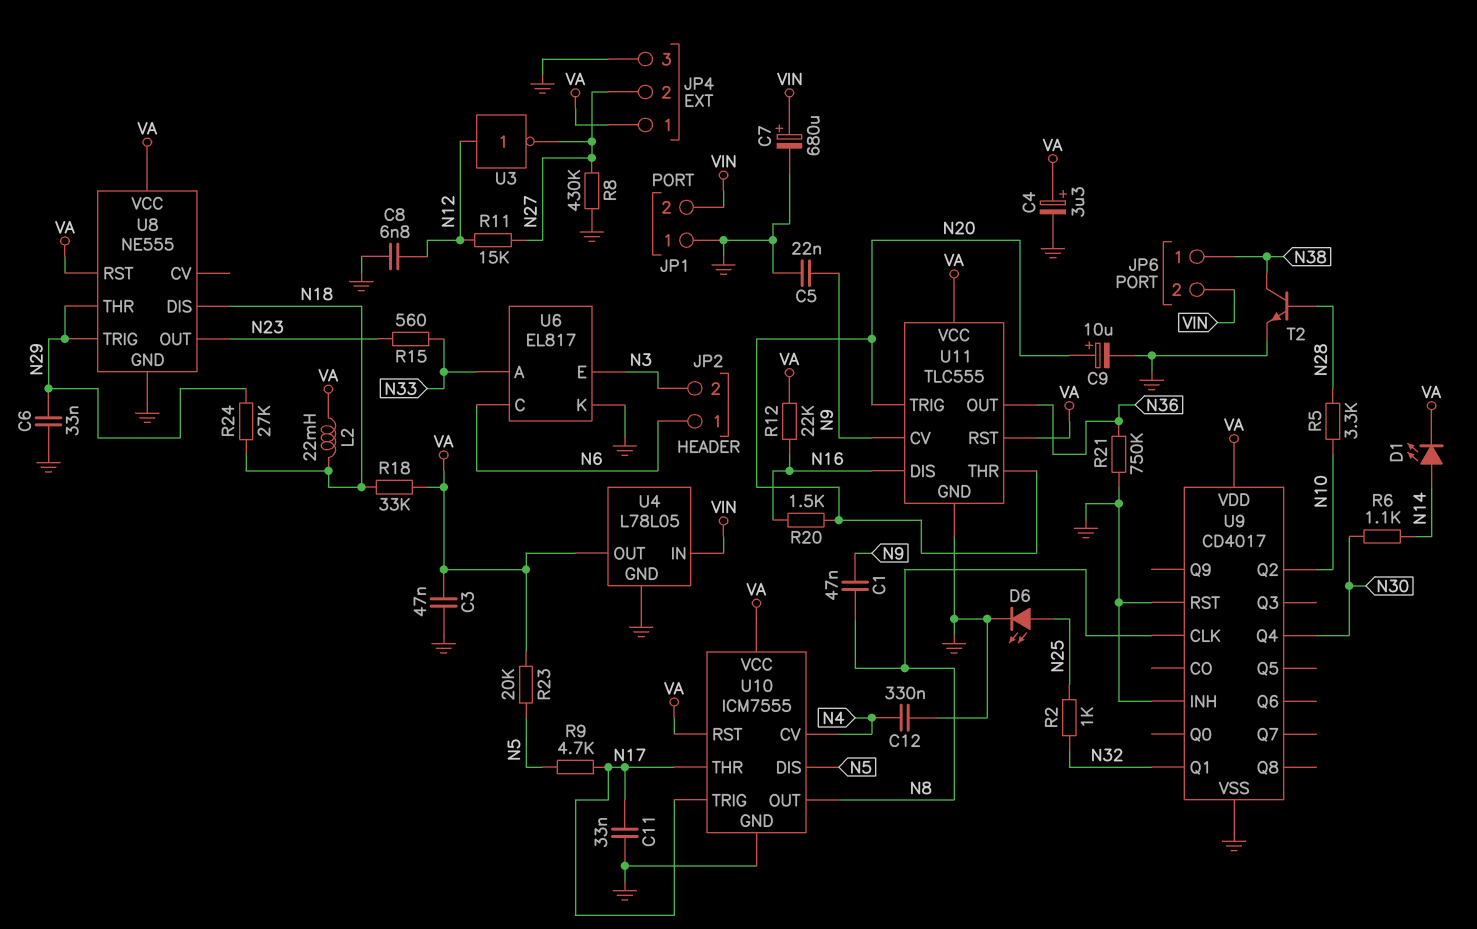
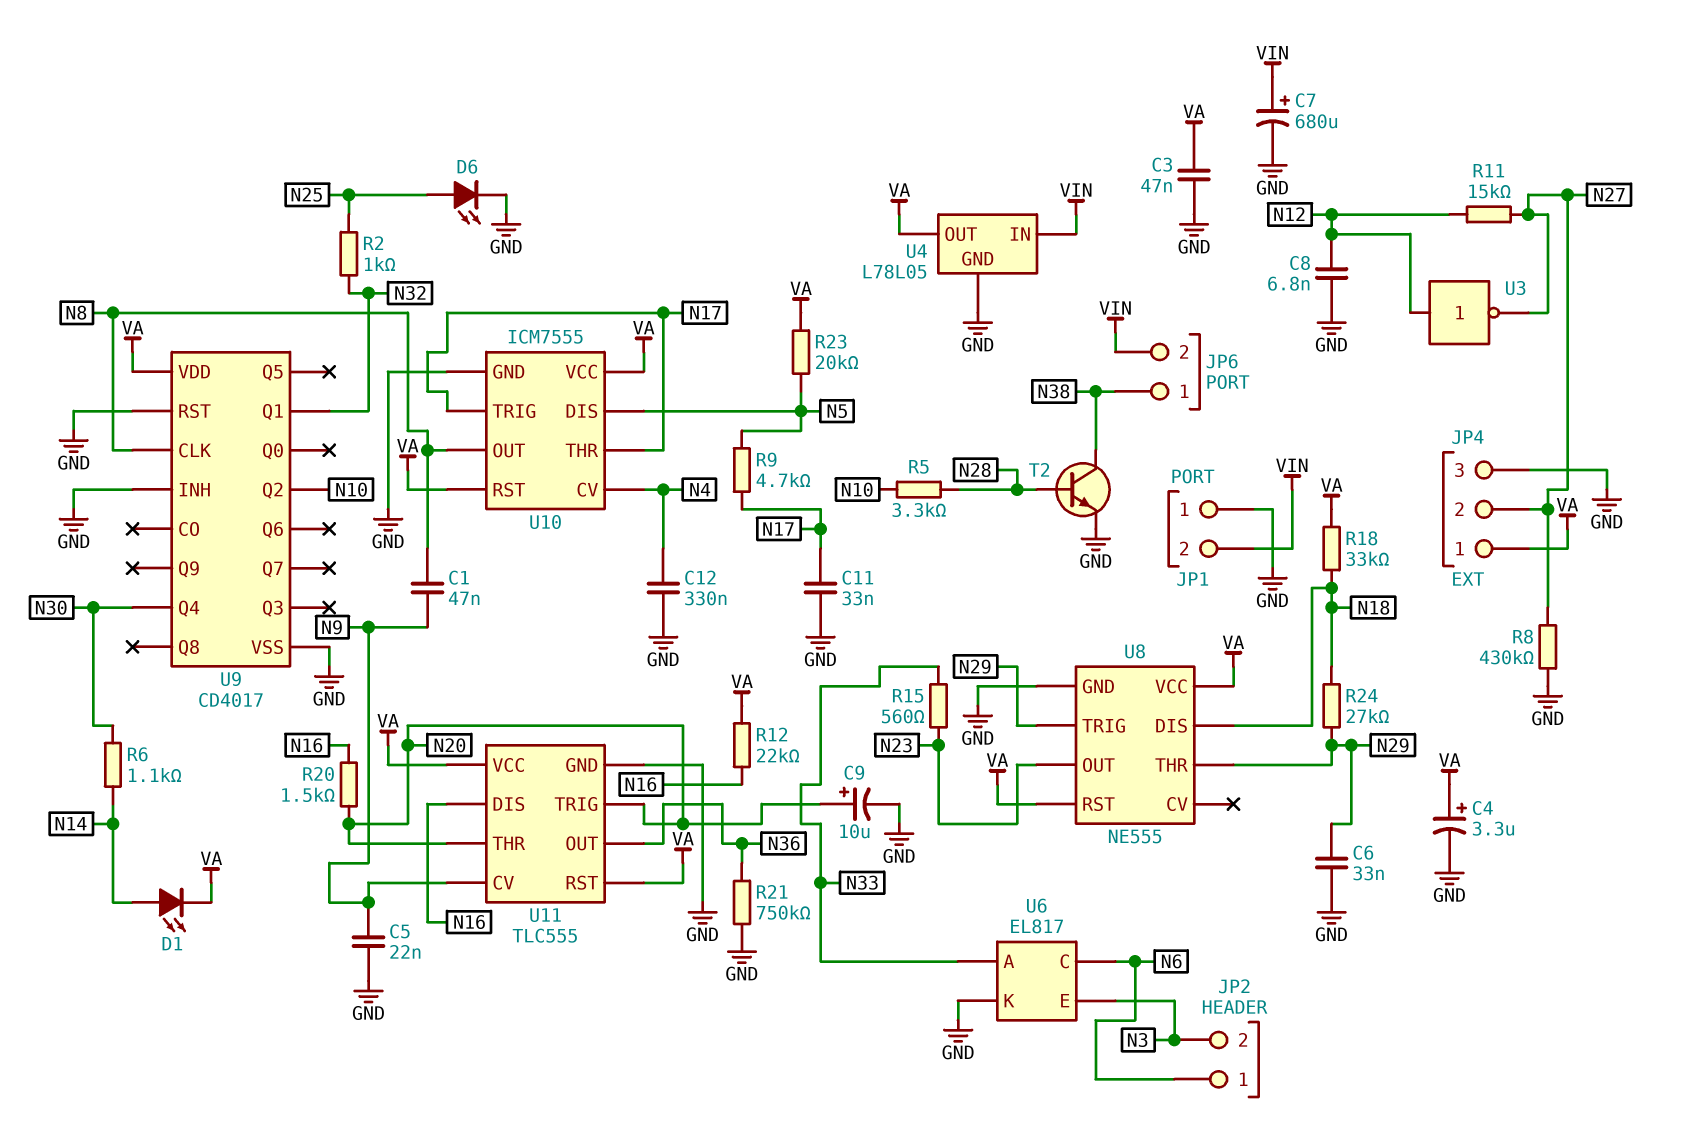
L2: 22mH (N18, VA) -> none

